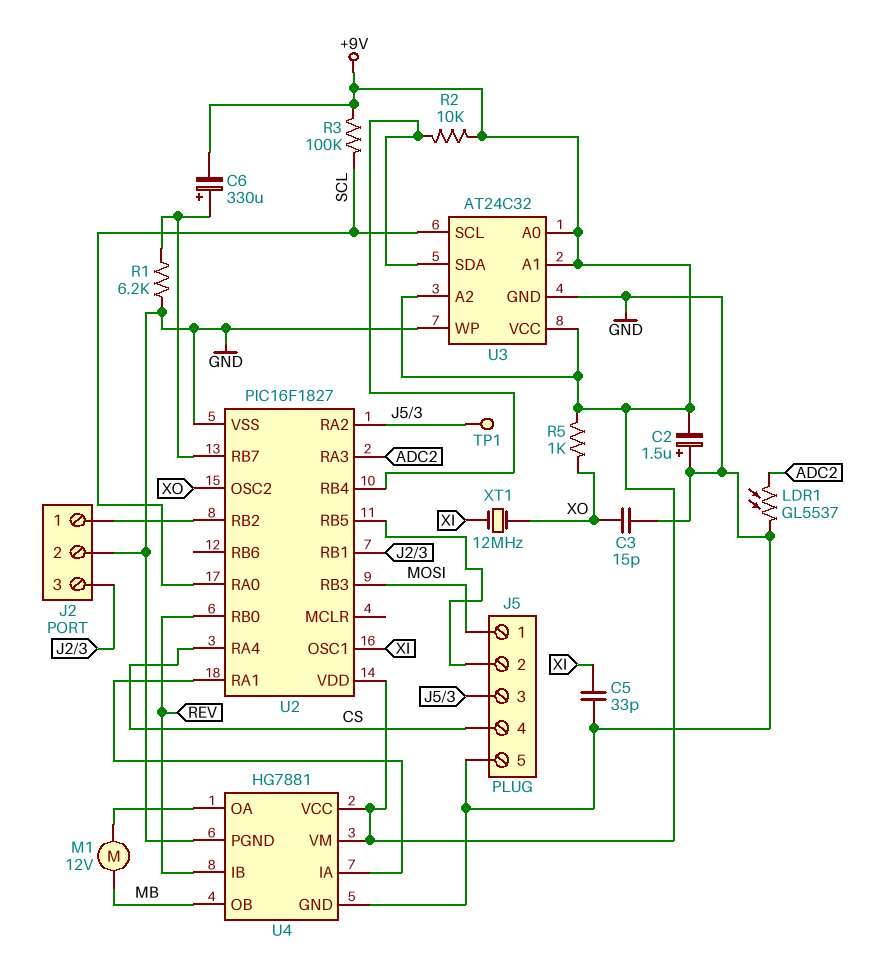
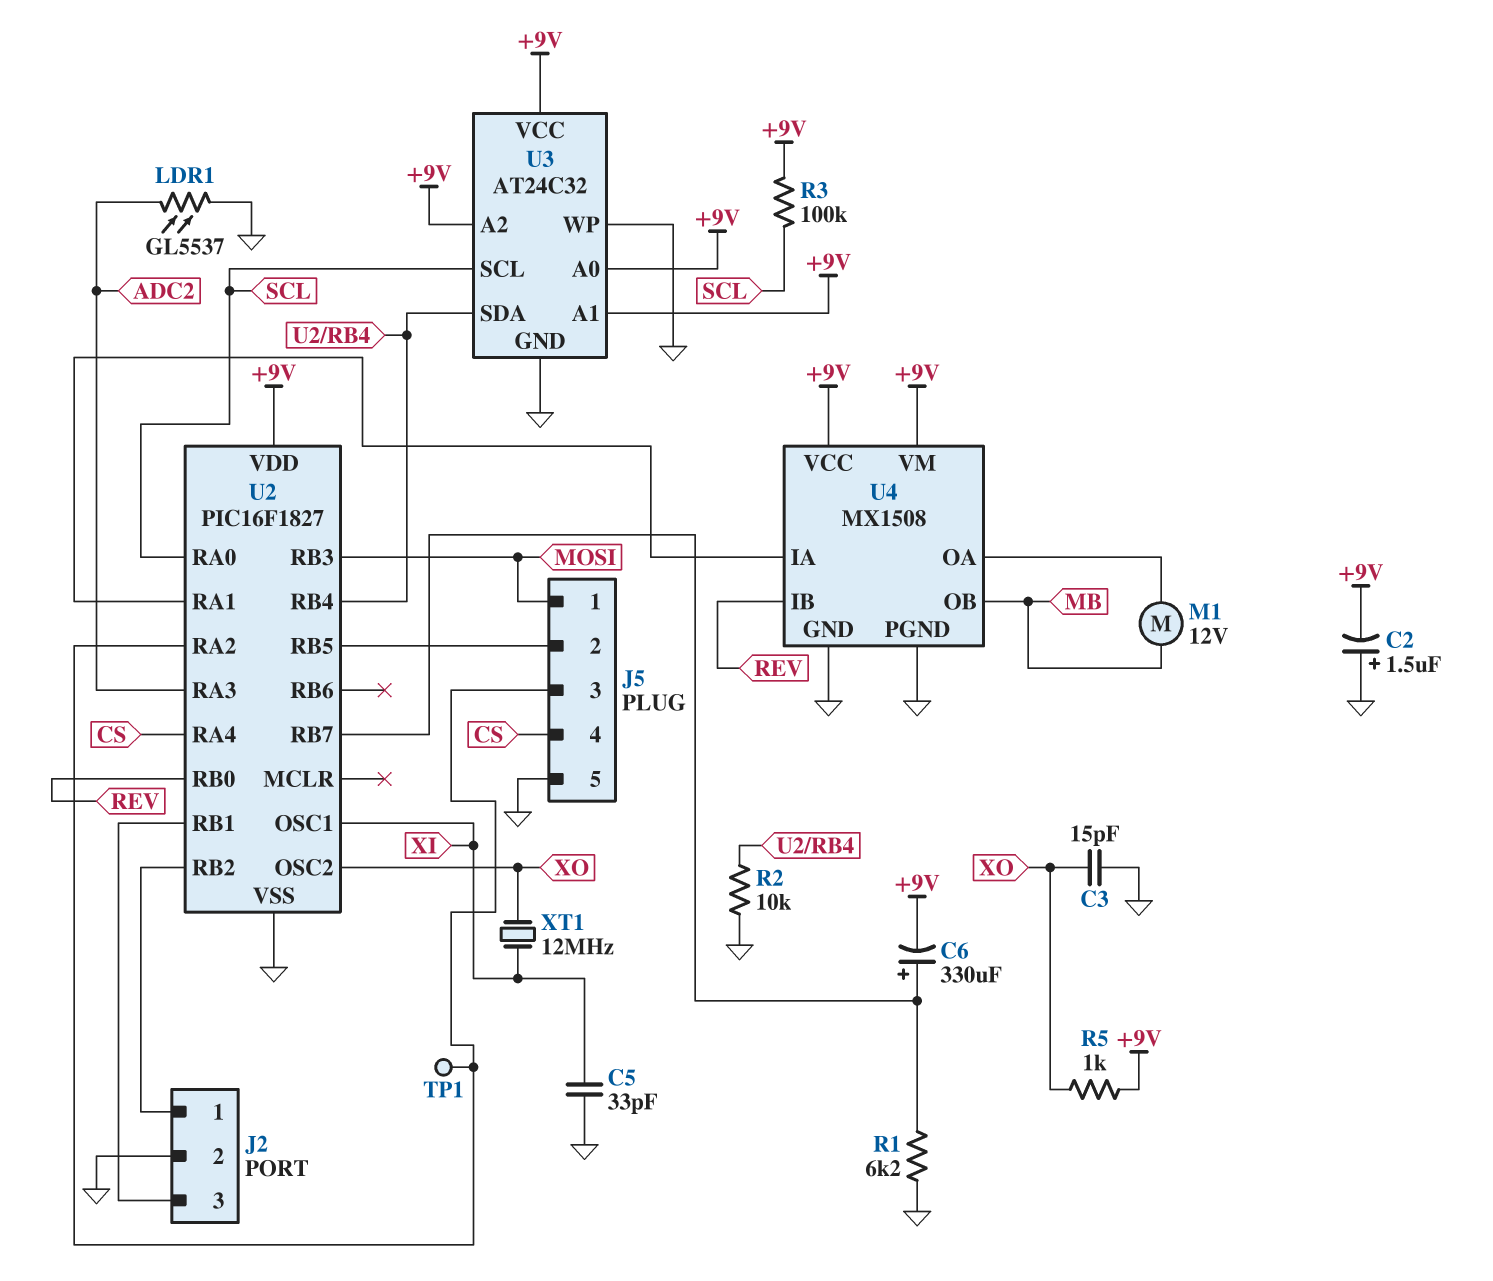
R2: 10k (+9V, U2/RB4) -> 10k (GND, U2/RB4)
U4: HG7881 -> MX1508

